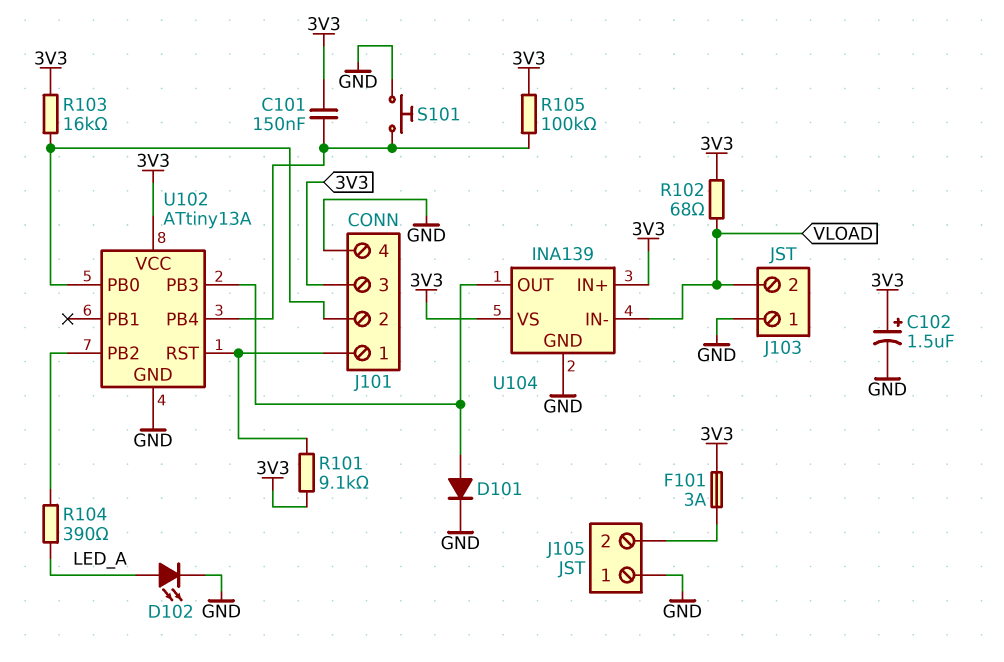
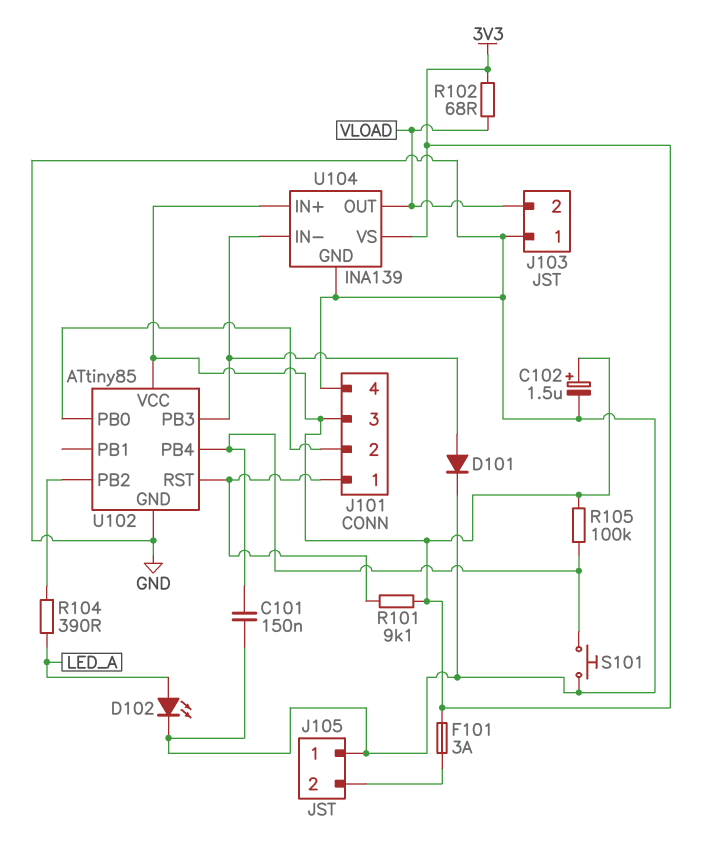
C101: 150nF (3V3, U102/PB4) -> 150nF (GND, U102/PB4)
R103: 16k (3V3, J101/2) -> none
U102: ATtiny13A -> ATtiny85
U104 pin IN-: VLOAD -> U102/PB3
U104 pin OUT: U102/PB3 -> VLOAD

